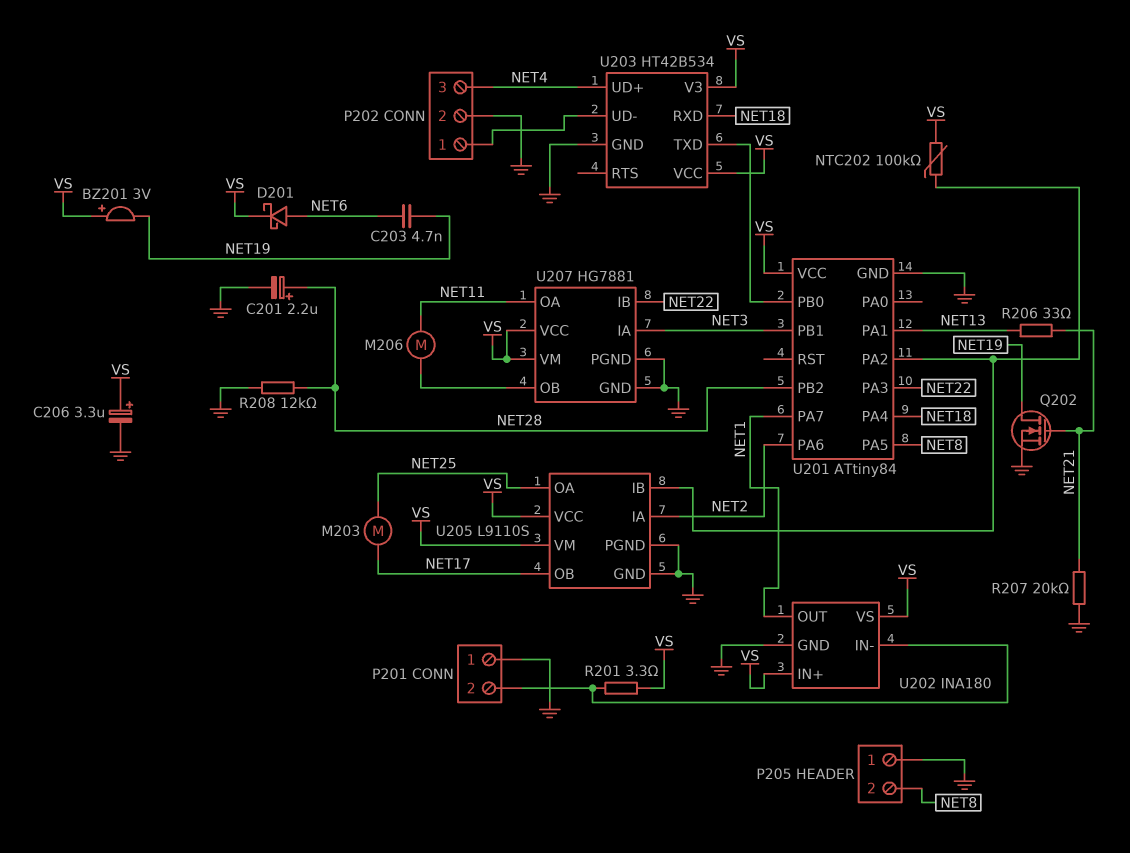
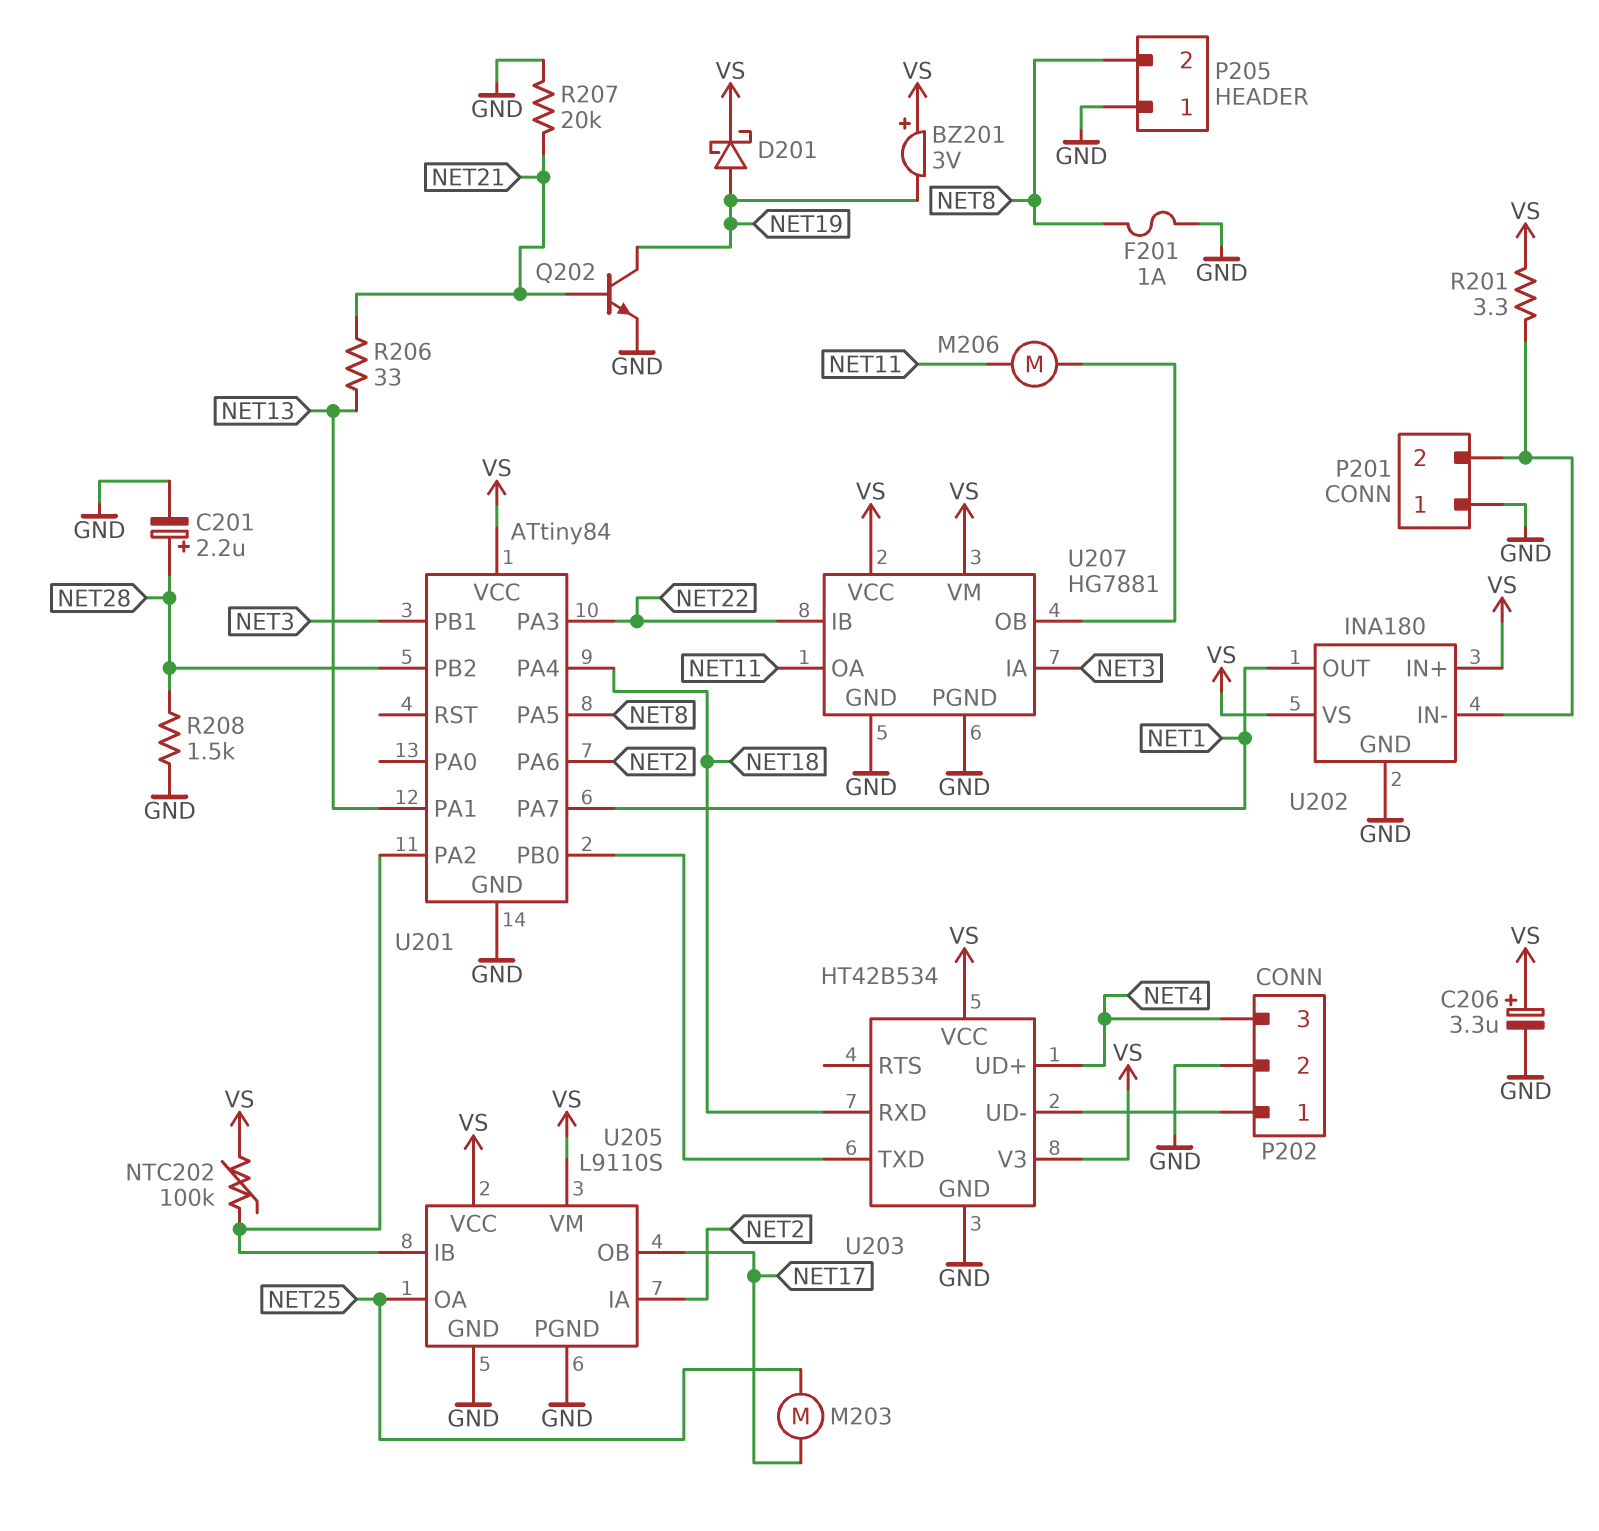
C203: 4.7nF (NET6, NET19) -> none
D201: schottky (A NET6, K VS) -> schottky (A NET19, K VS)
F201: none -> 1A (GND, NET8)
Q202: NMOS (G NET21, D NET19, S GND) -> NPN (B NET21, C NET19, E GND)
R208: 12k (GND, NET28) -> 1.5k (GND, NET28)

